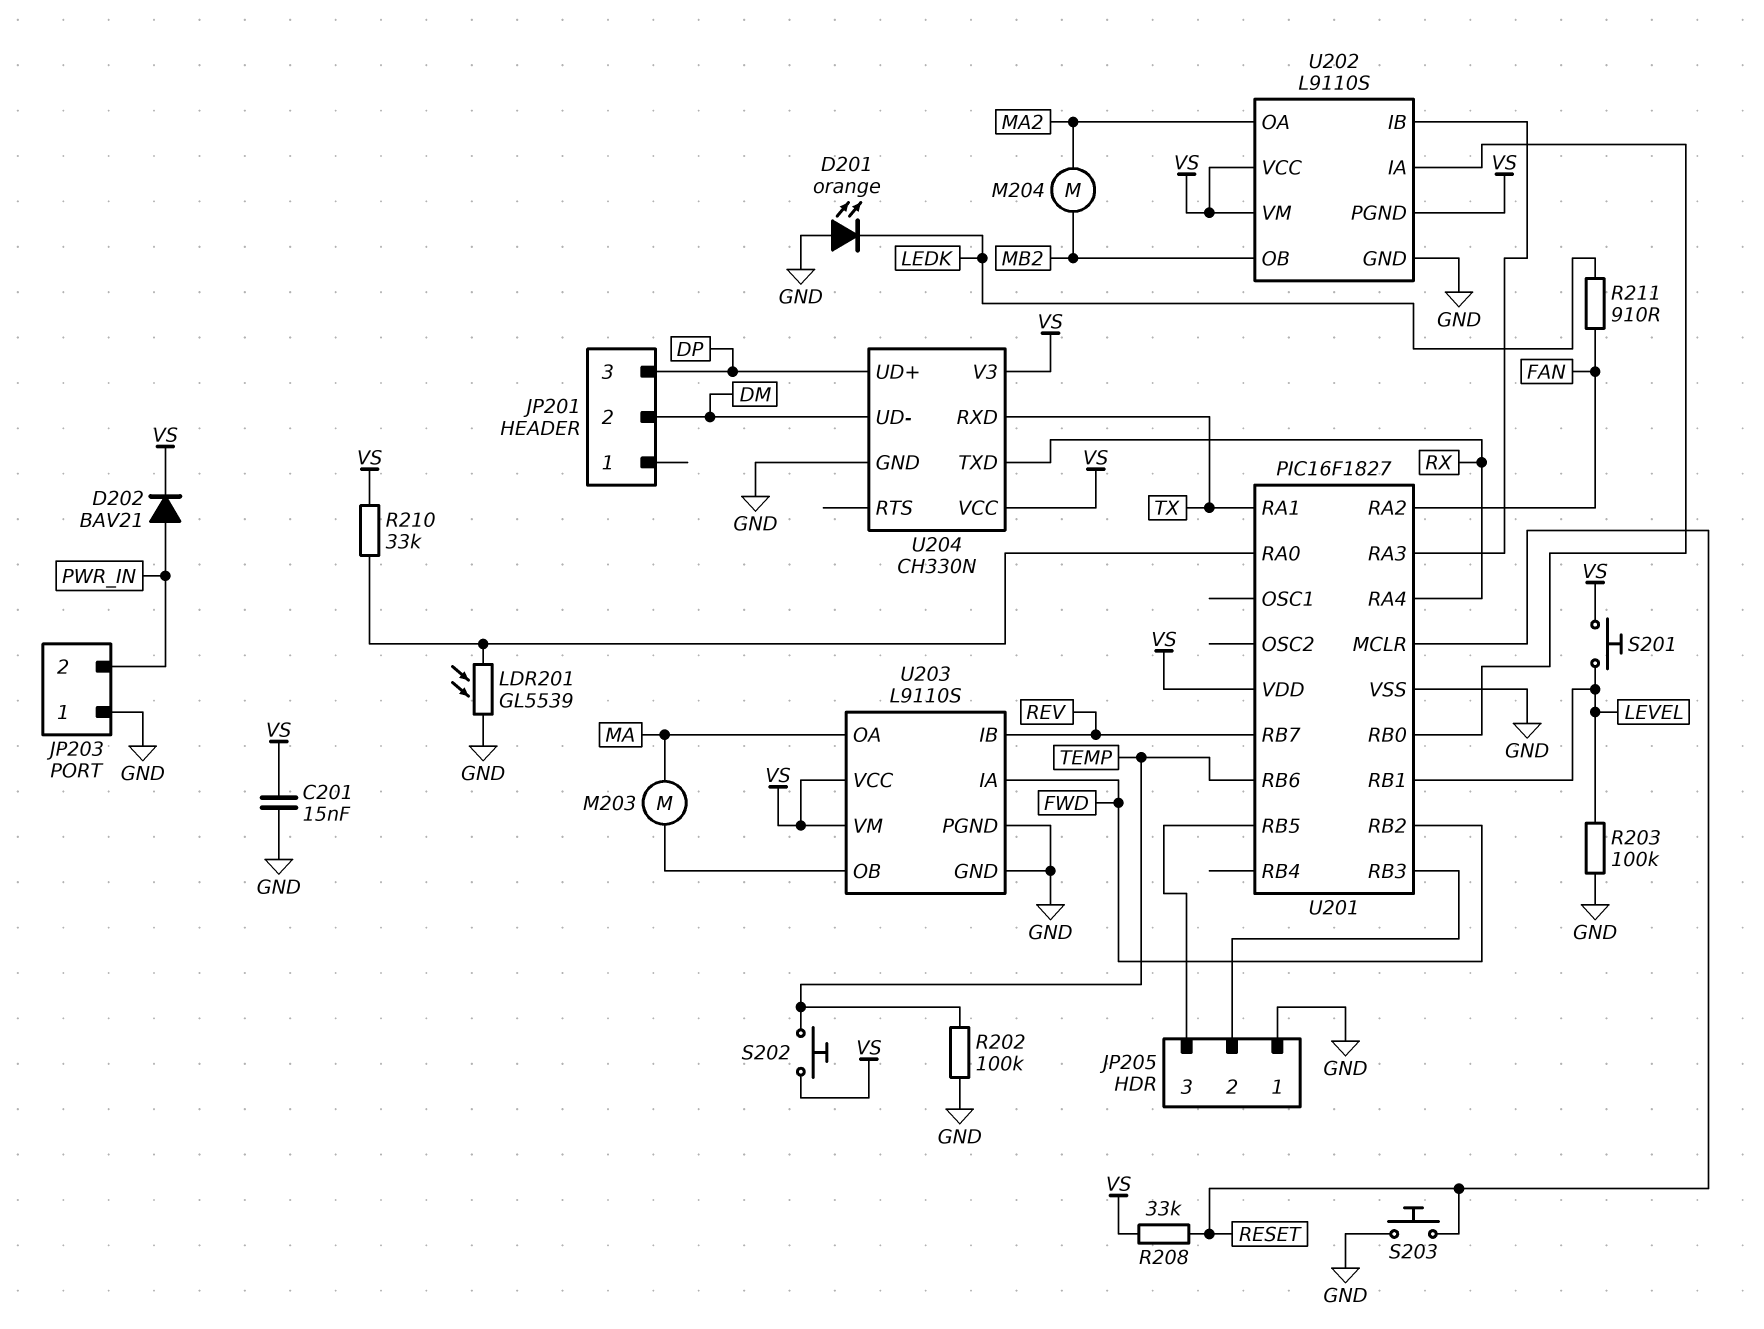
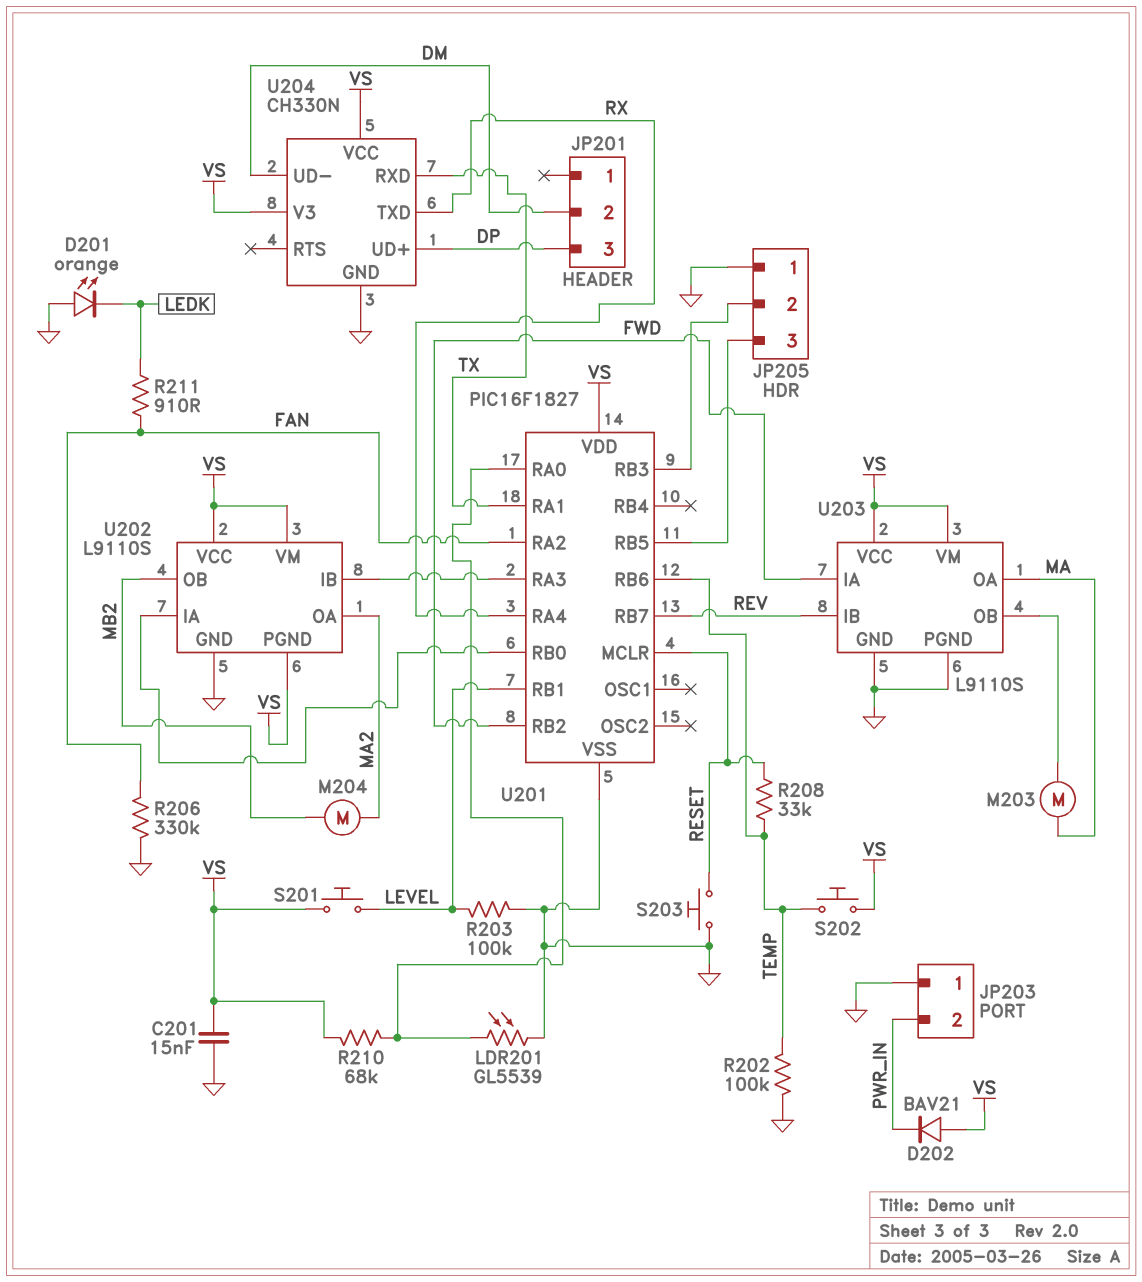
D202: diode BAV21 (A PWR_IN, K VS) -> diode BAV21 (A VS, K PWR_IN)
R206: none -> 330k (FAN, GND)
R208: 33k (RESET, VS) -> 33k (RESET, TEMP)
R210: 33k (U201/RA0, VS) -> 68k (U201/RA0, VS)

